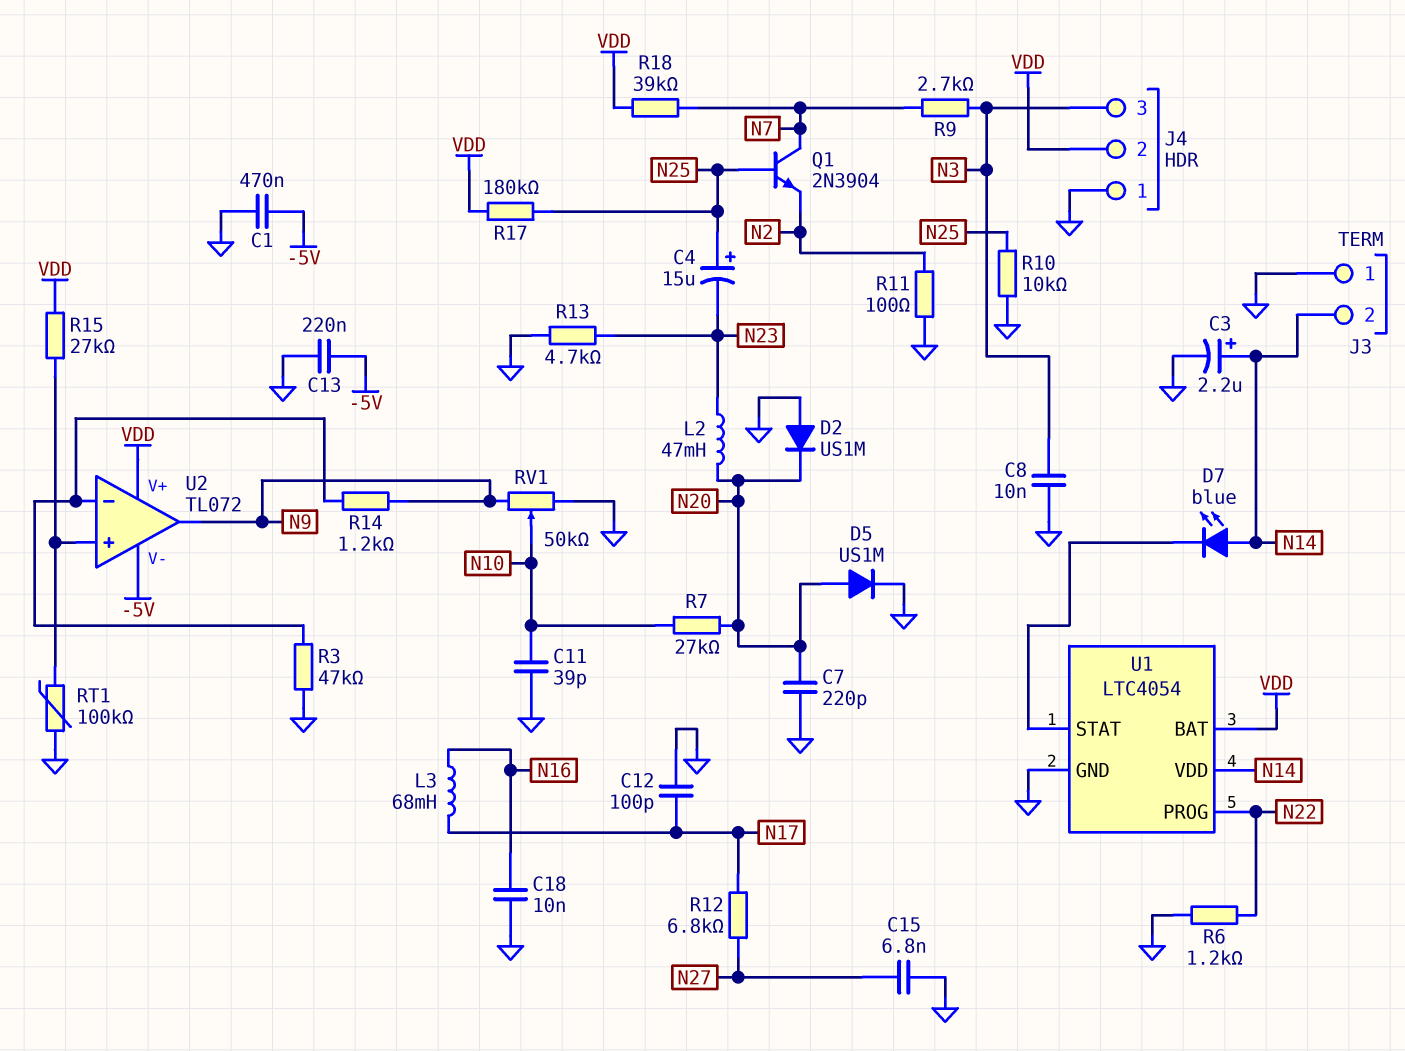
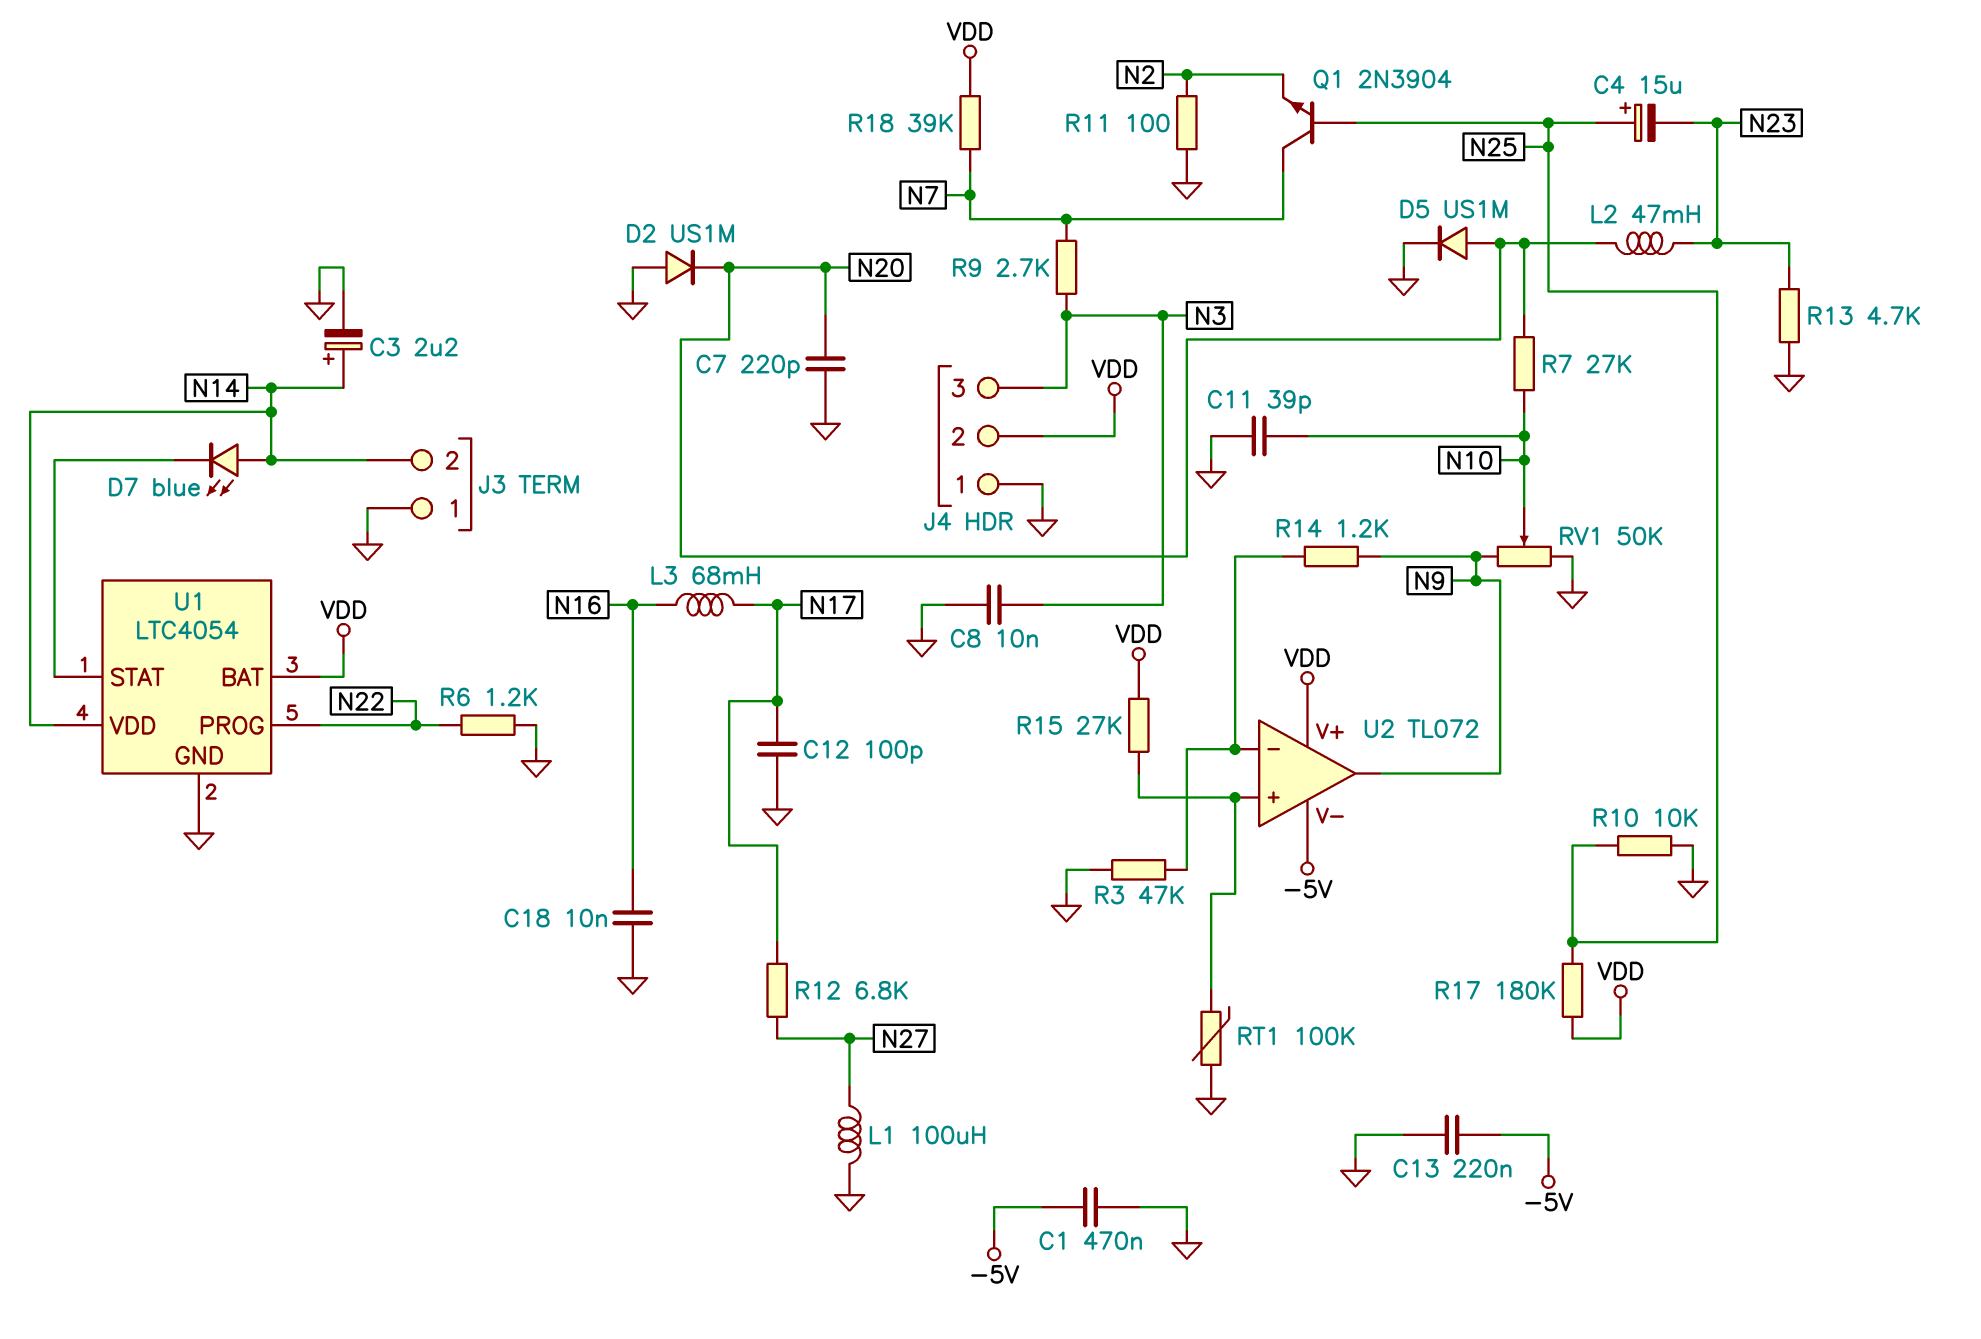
C15: 6.8nF (GND, N27) -> none
L1: none -> 100uH (GND, N27)

